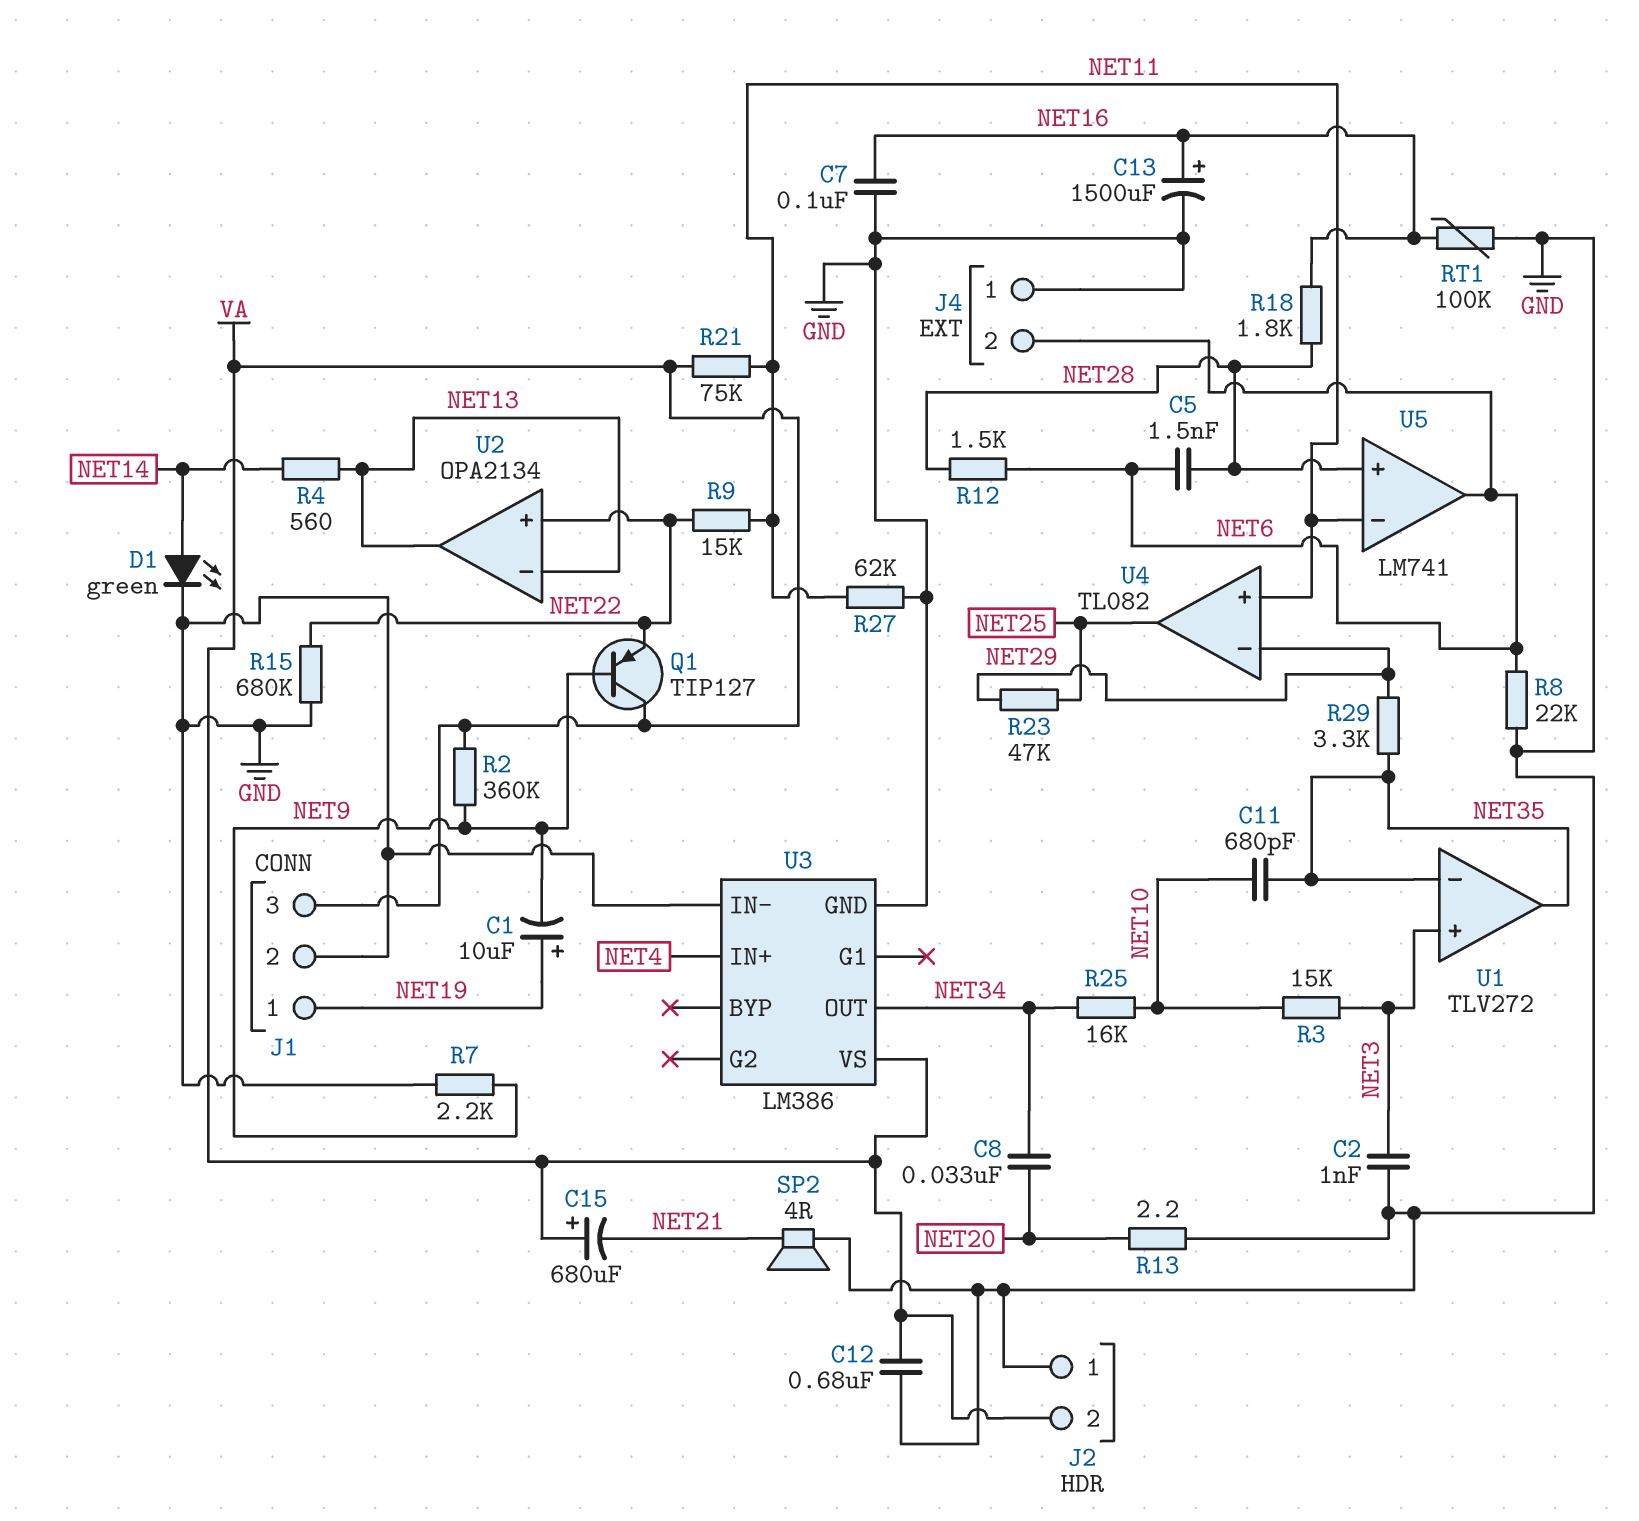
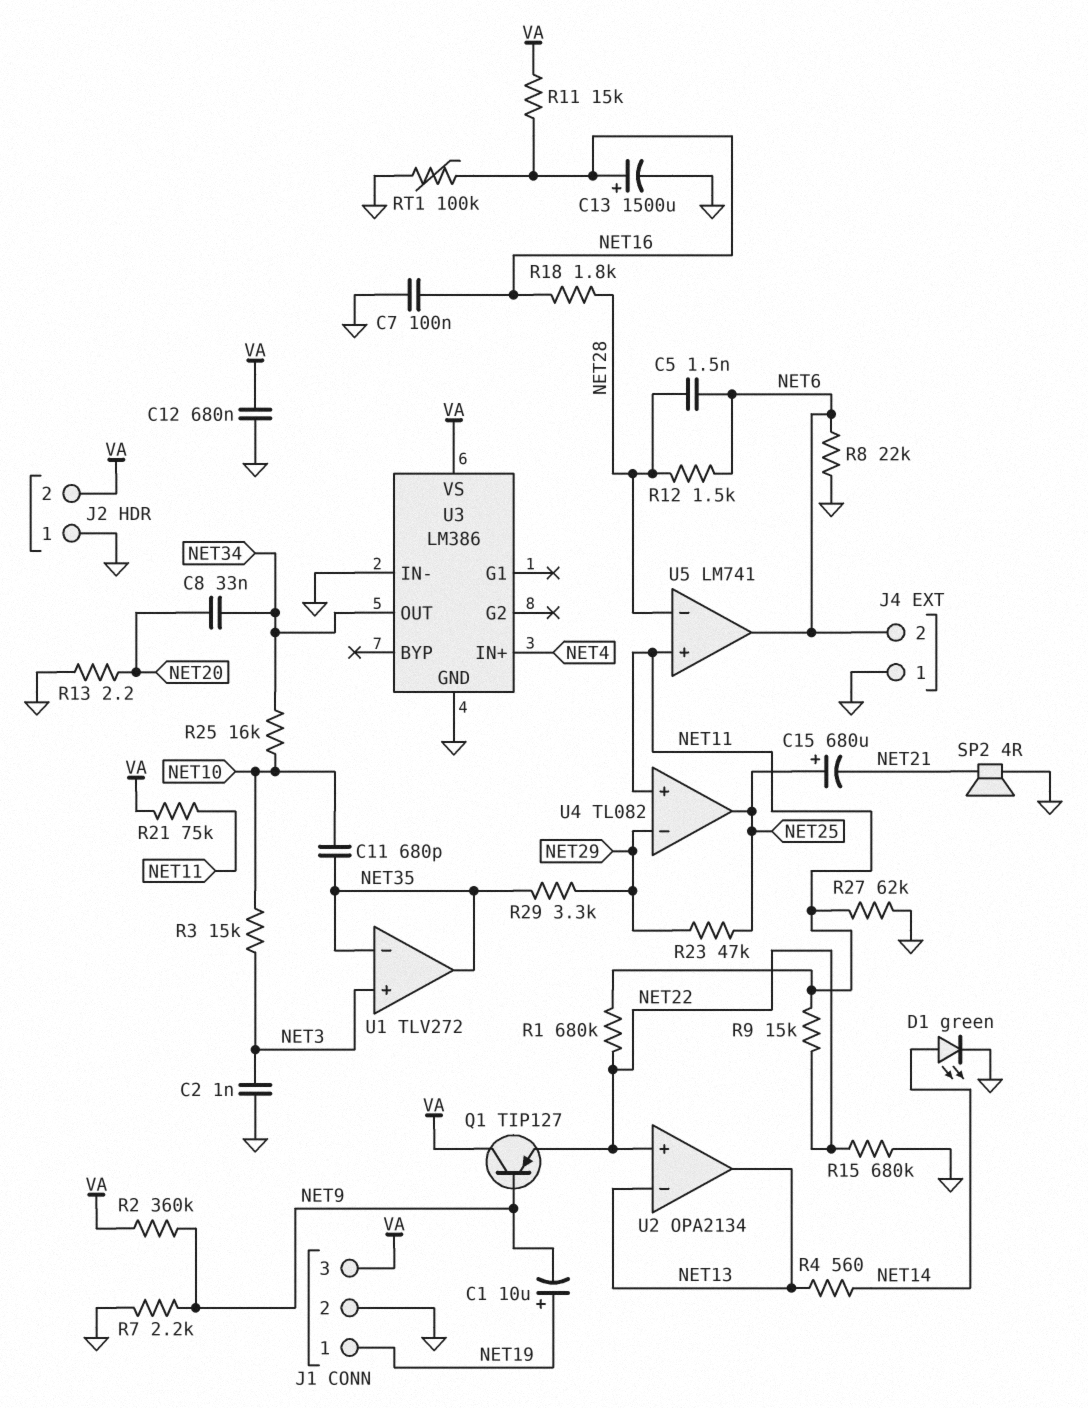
C15: 680uF (plus VA, minus NET21) -> 680uF (plus NET25, minus NET21)
R1: none -> 680k (NET11, NET22)
R11: none -> 15k (NET16, VA)
U5 pin in+: NET28 -> NET11
U5 pin in-: NET11 -> NET28

